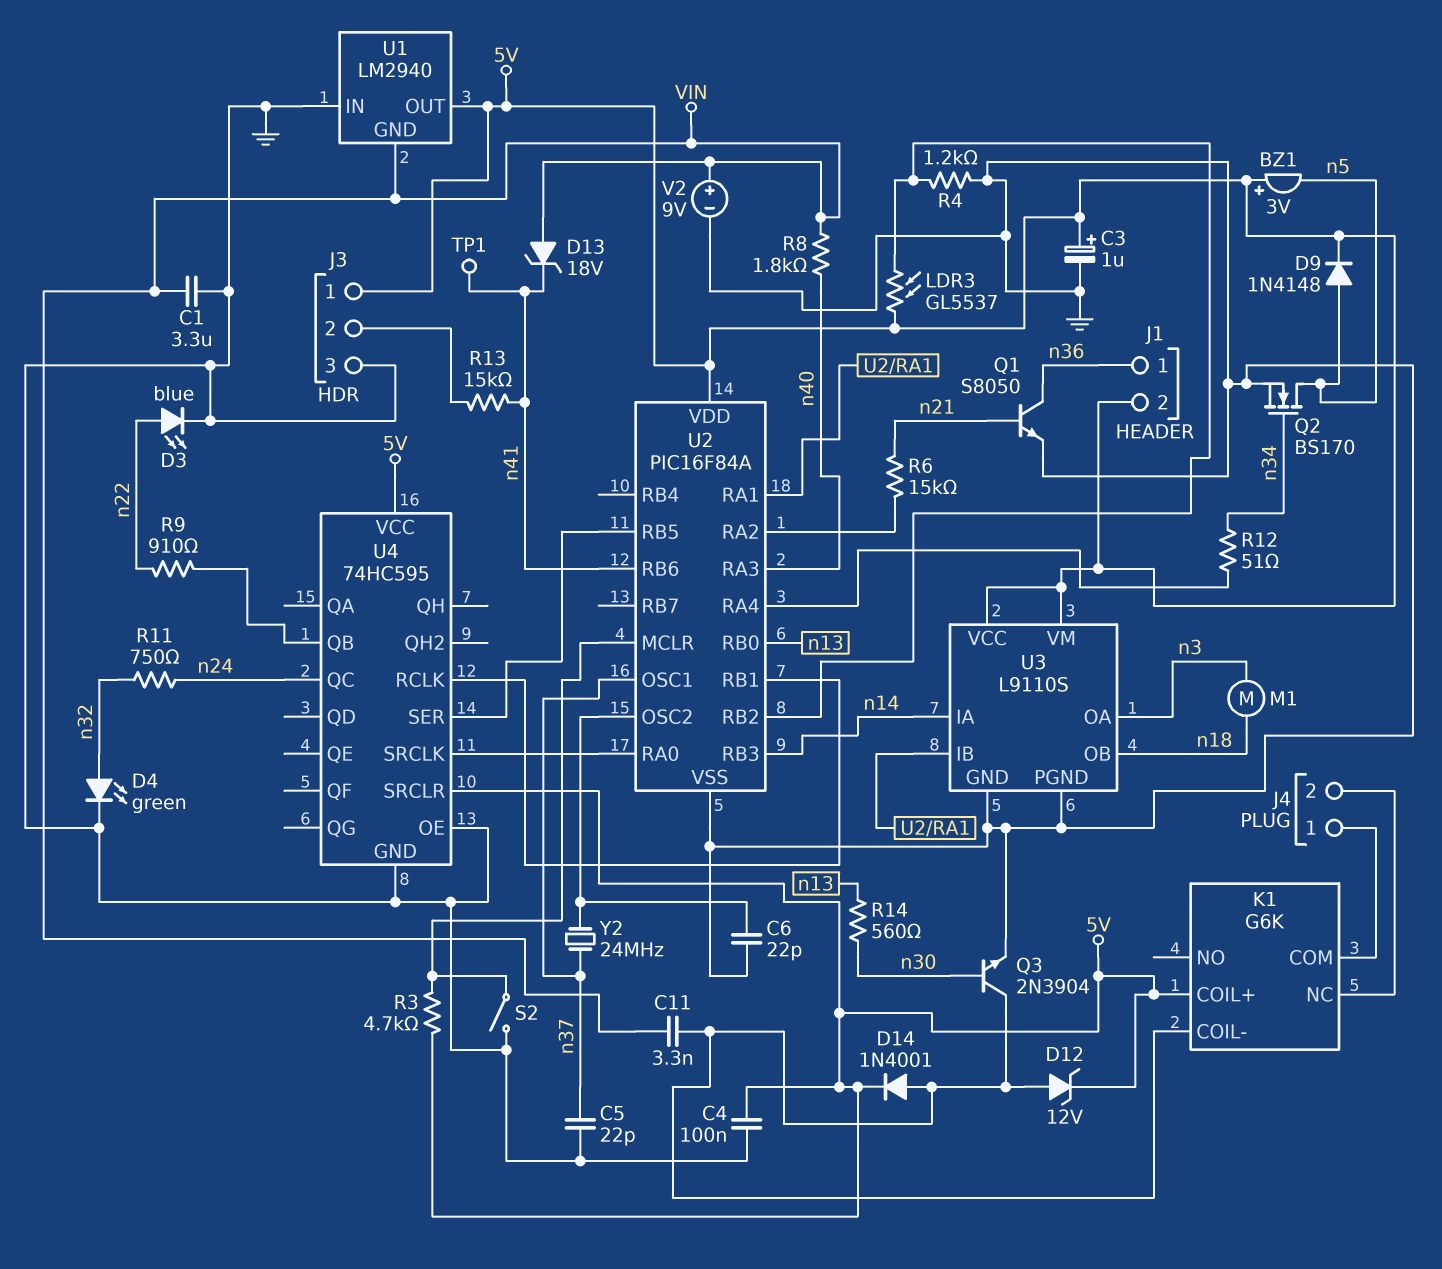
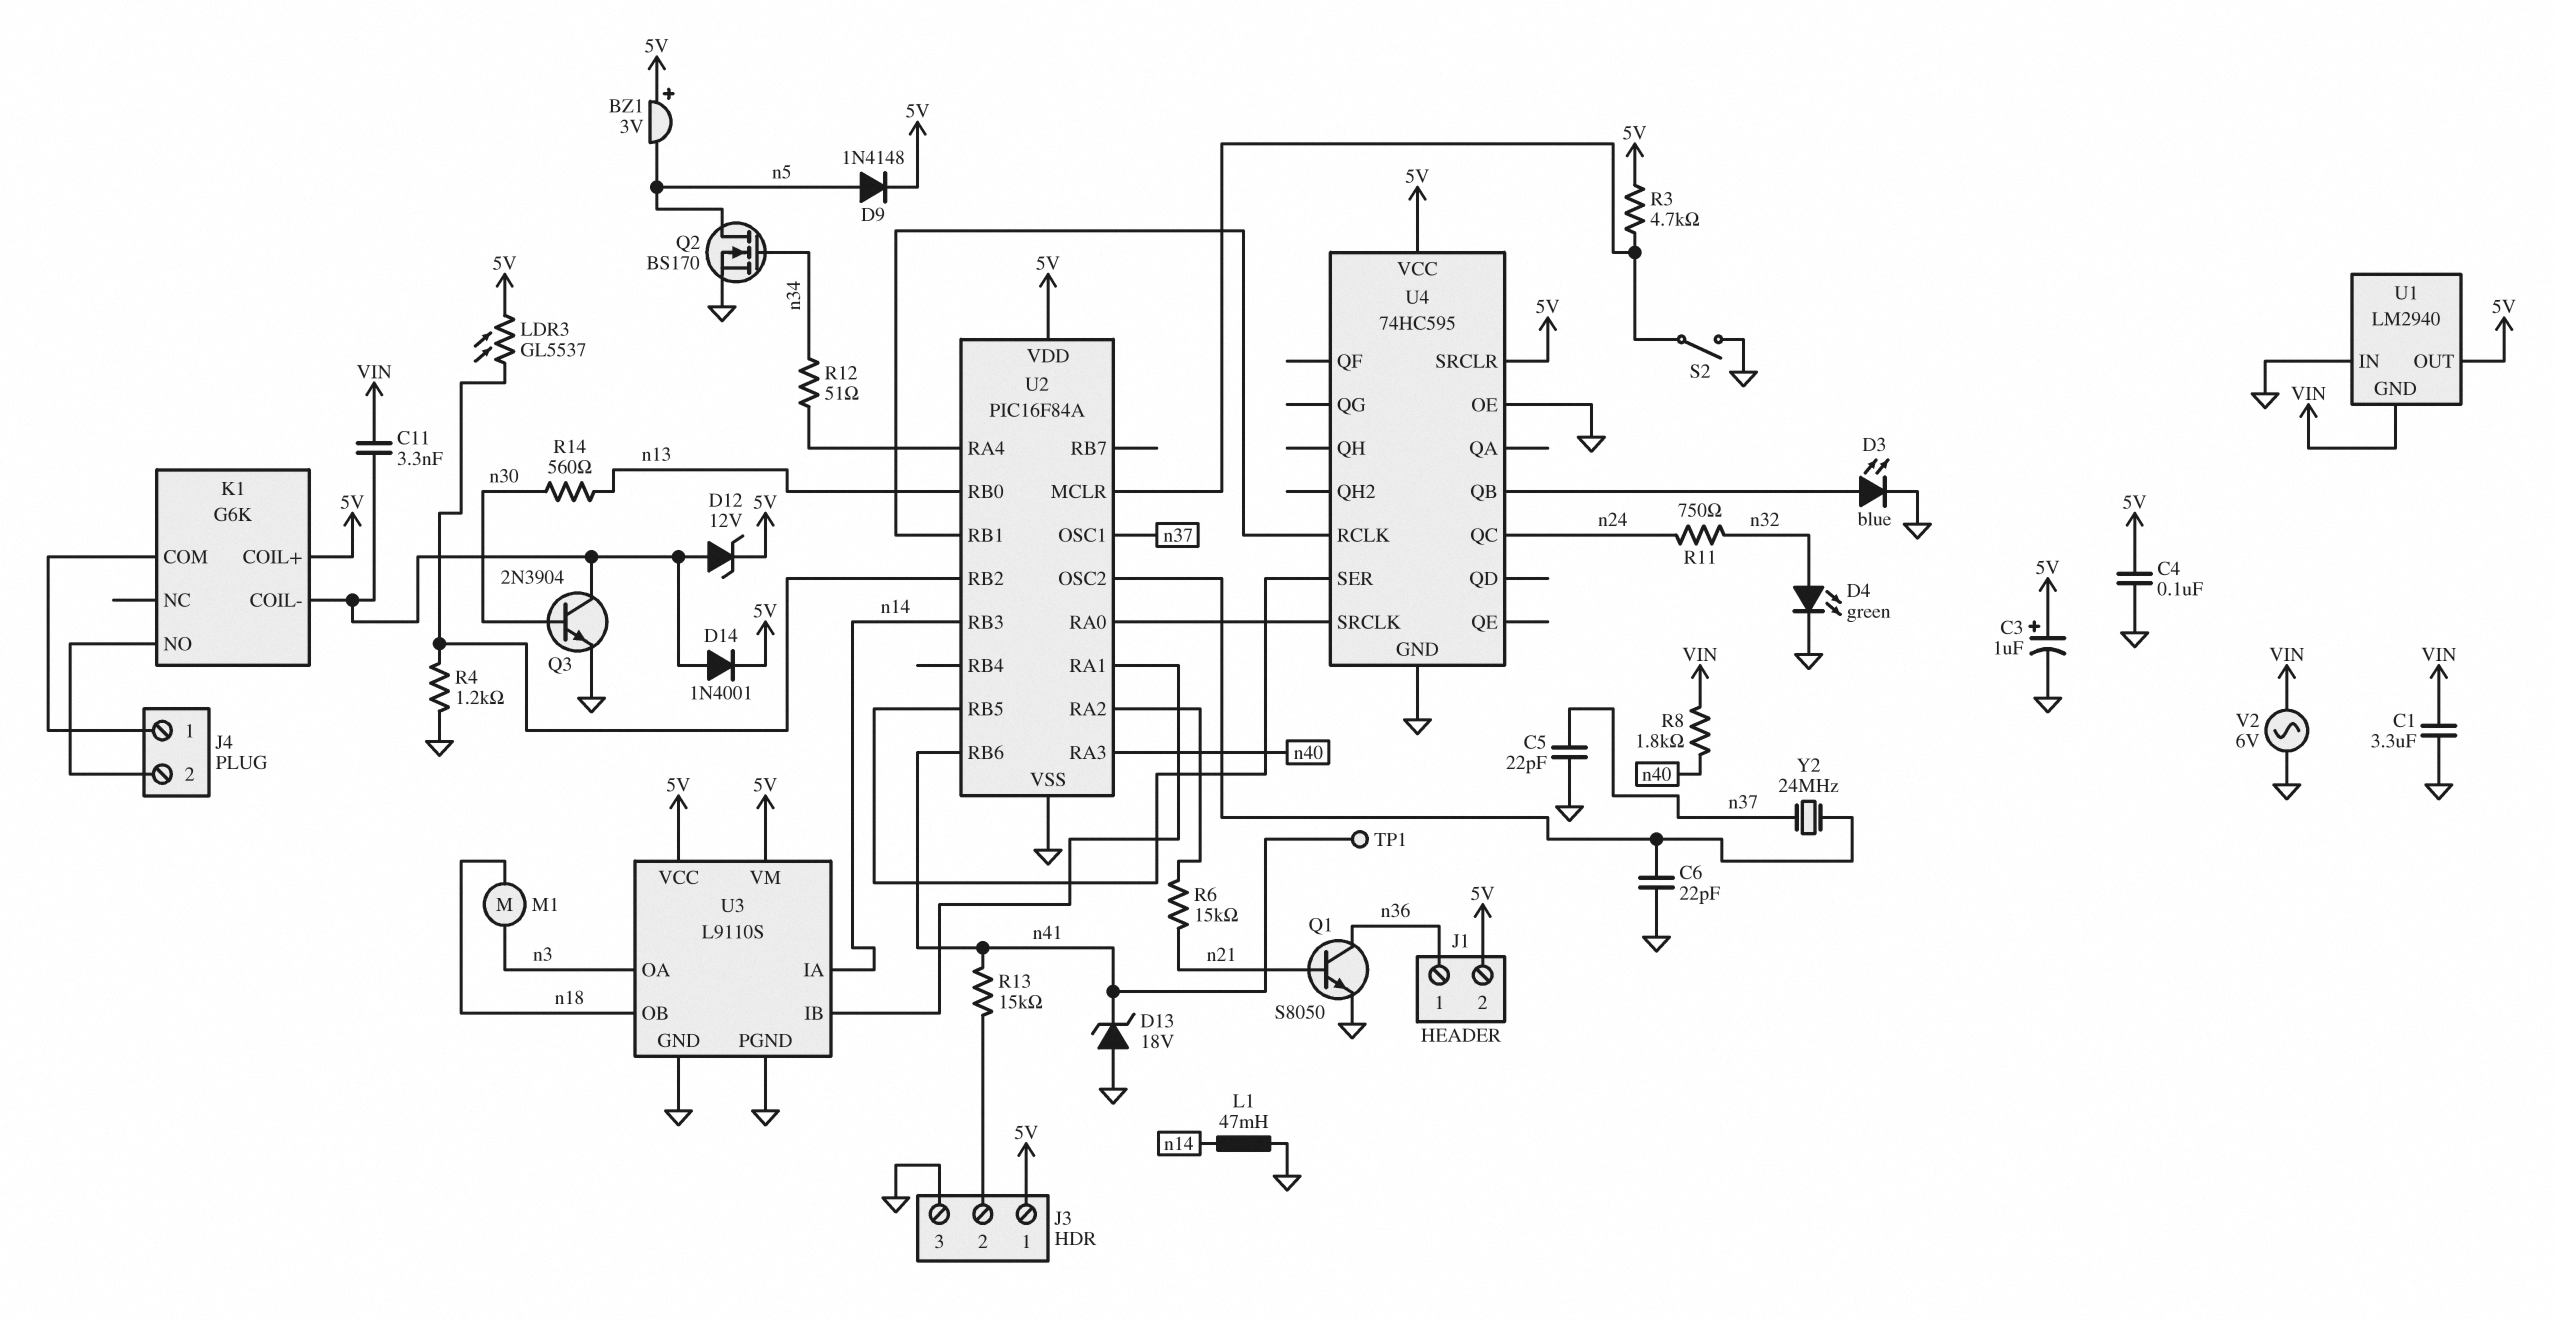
D3: LED blue (A n22, K GND) -> LED blue (A U4/QB, K GND)
D13: zener 18V (A VIN, K n41) -> zener 18V (A GND, K n41)
K1 pin NC: J4/2 -> none
K1 pin NO: none -> J4/2
L1: none -> 47mH (GND, n14)
R9: 910 (U4/QB, n22) -> none
V2: 9V (plus VIN, minus GND) -> AC 6V (GND, VIN)

